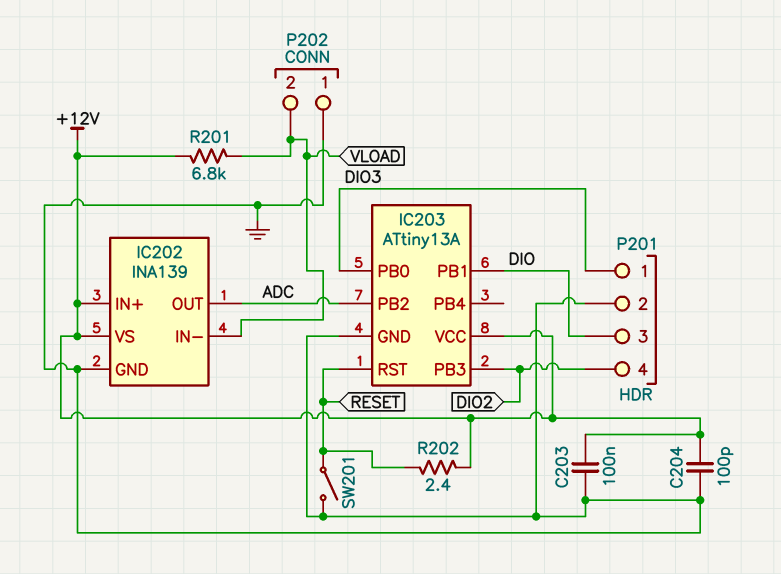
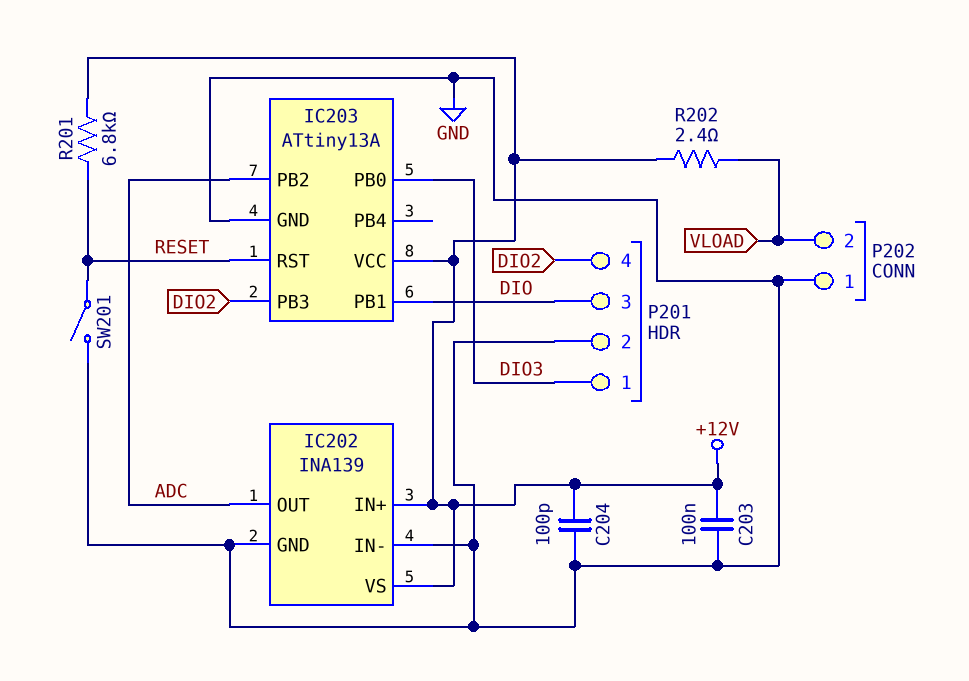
IC202 pin IN-: VLOAD -> GND
R201: 6.8k (+12V, VLOAD) -> 6.8k (+12V, RESET)
R202: 2.4 (+12V, RESET) -> 2.4 (+12V, VLOAD)

